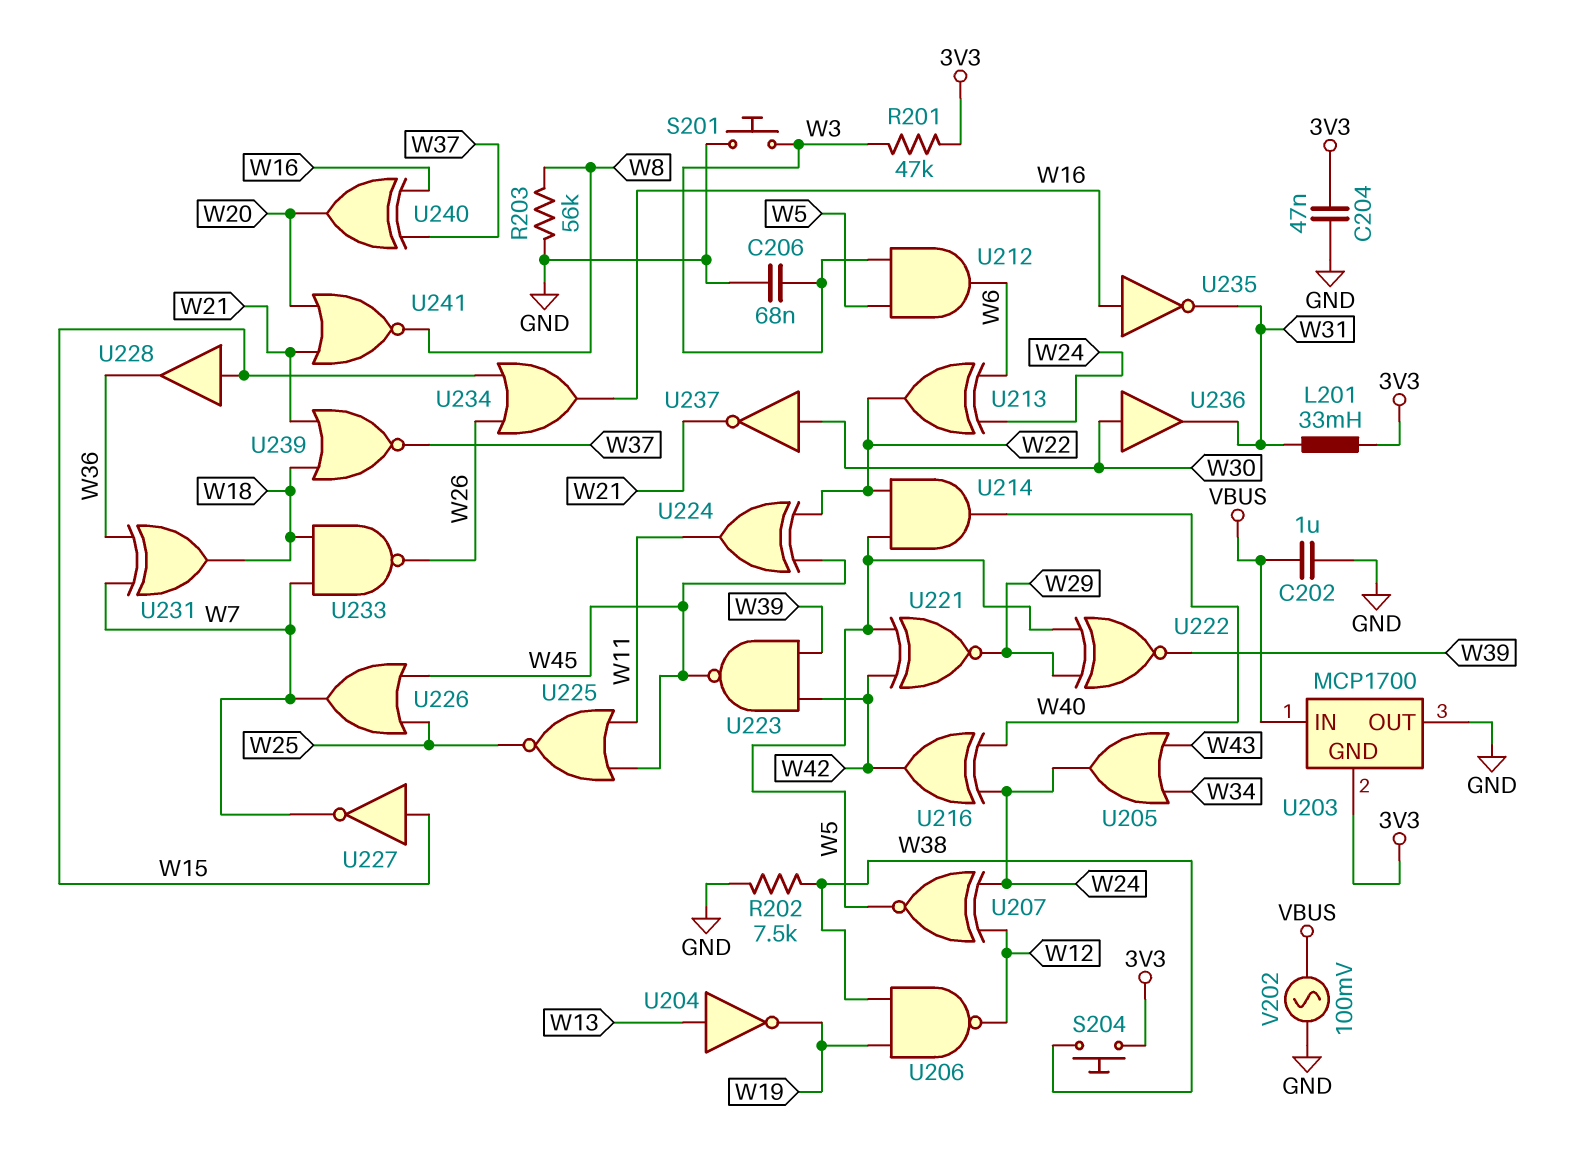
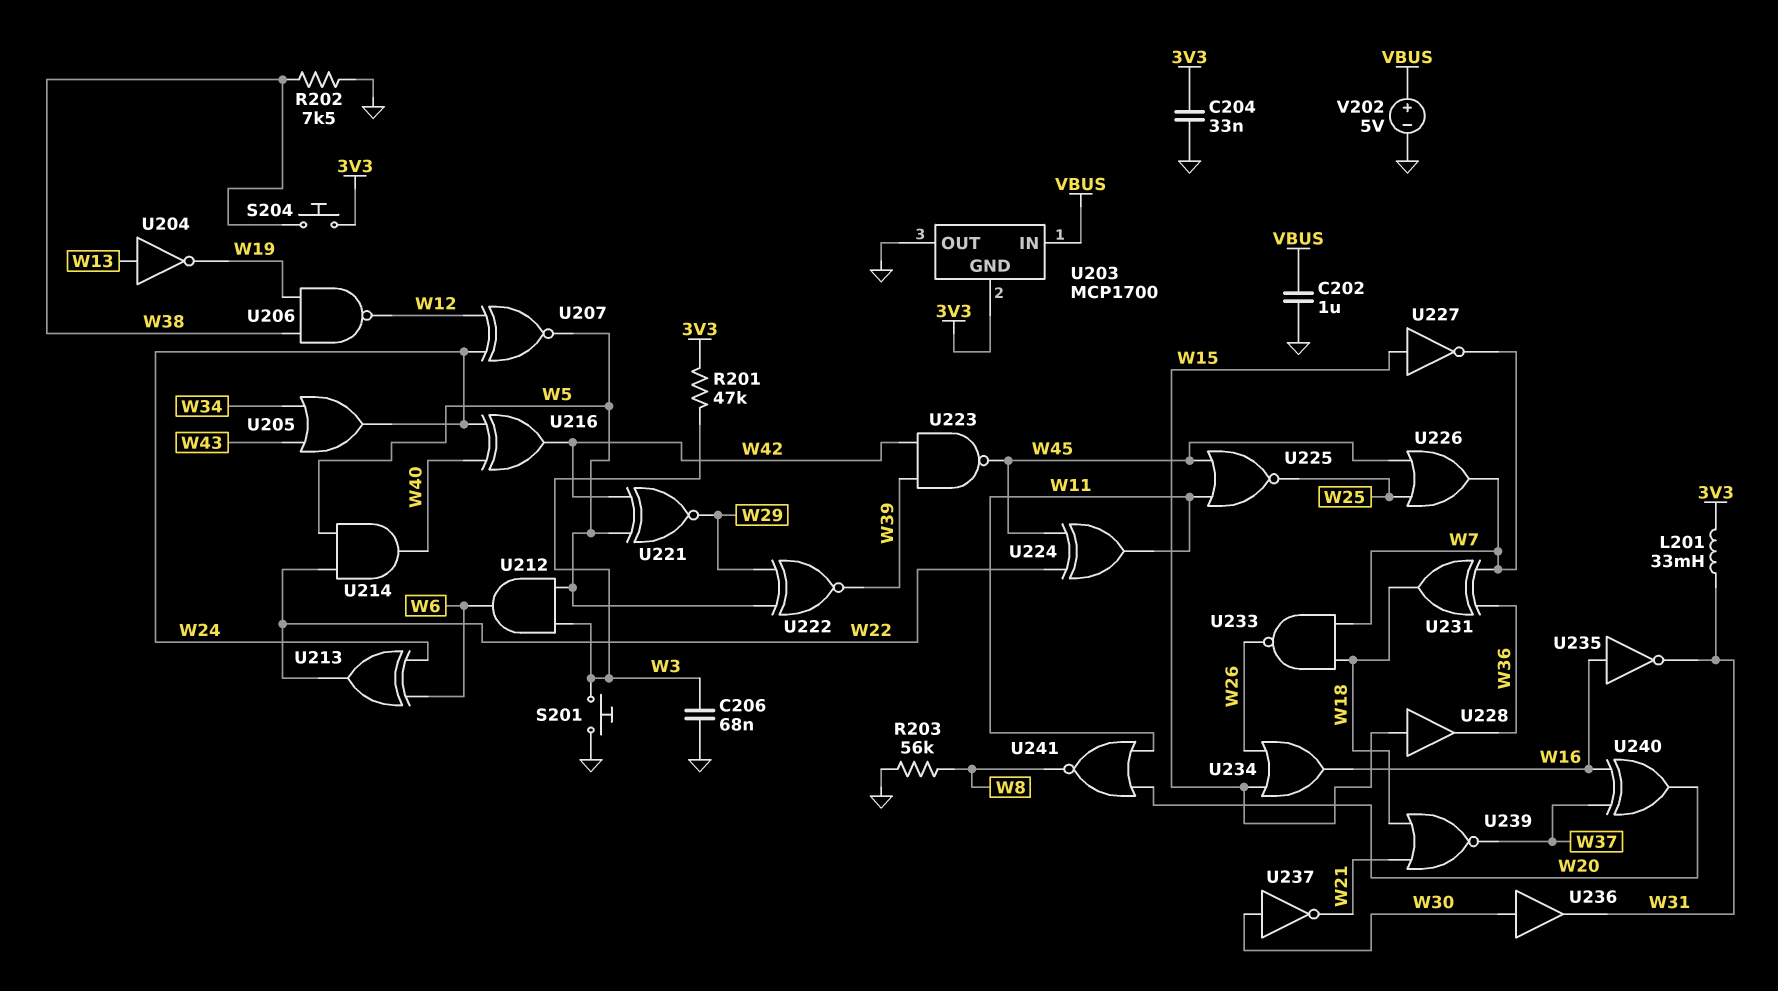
C204: 47nF (3V3, GND) -> 33nF (3V3, GND)
U241: NOR (in W20, in W21, out W8) -> NOR (in W11, in W20, out W8)
V202: AC 100mV (GND, VBUS) -> 5V (plus VBUS, minus GND)

